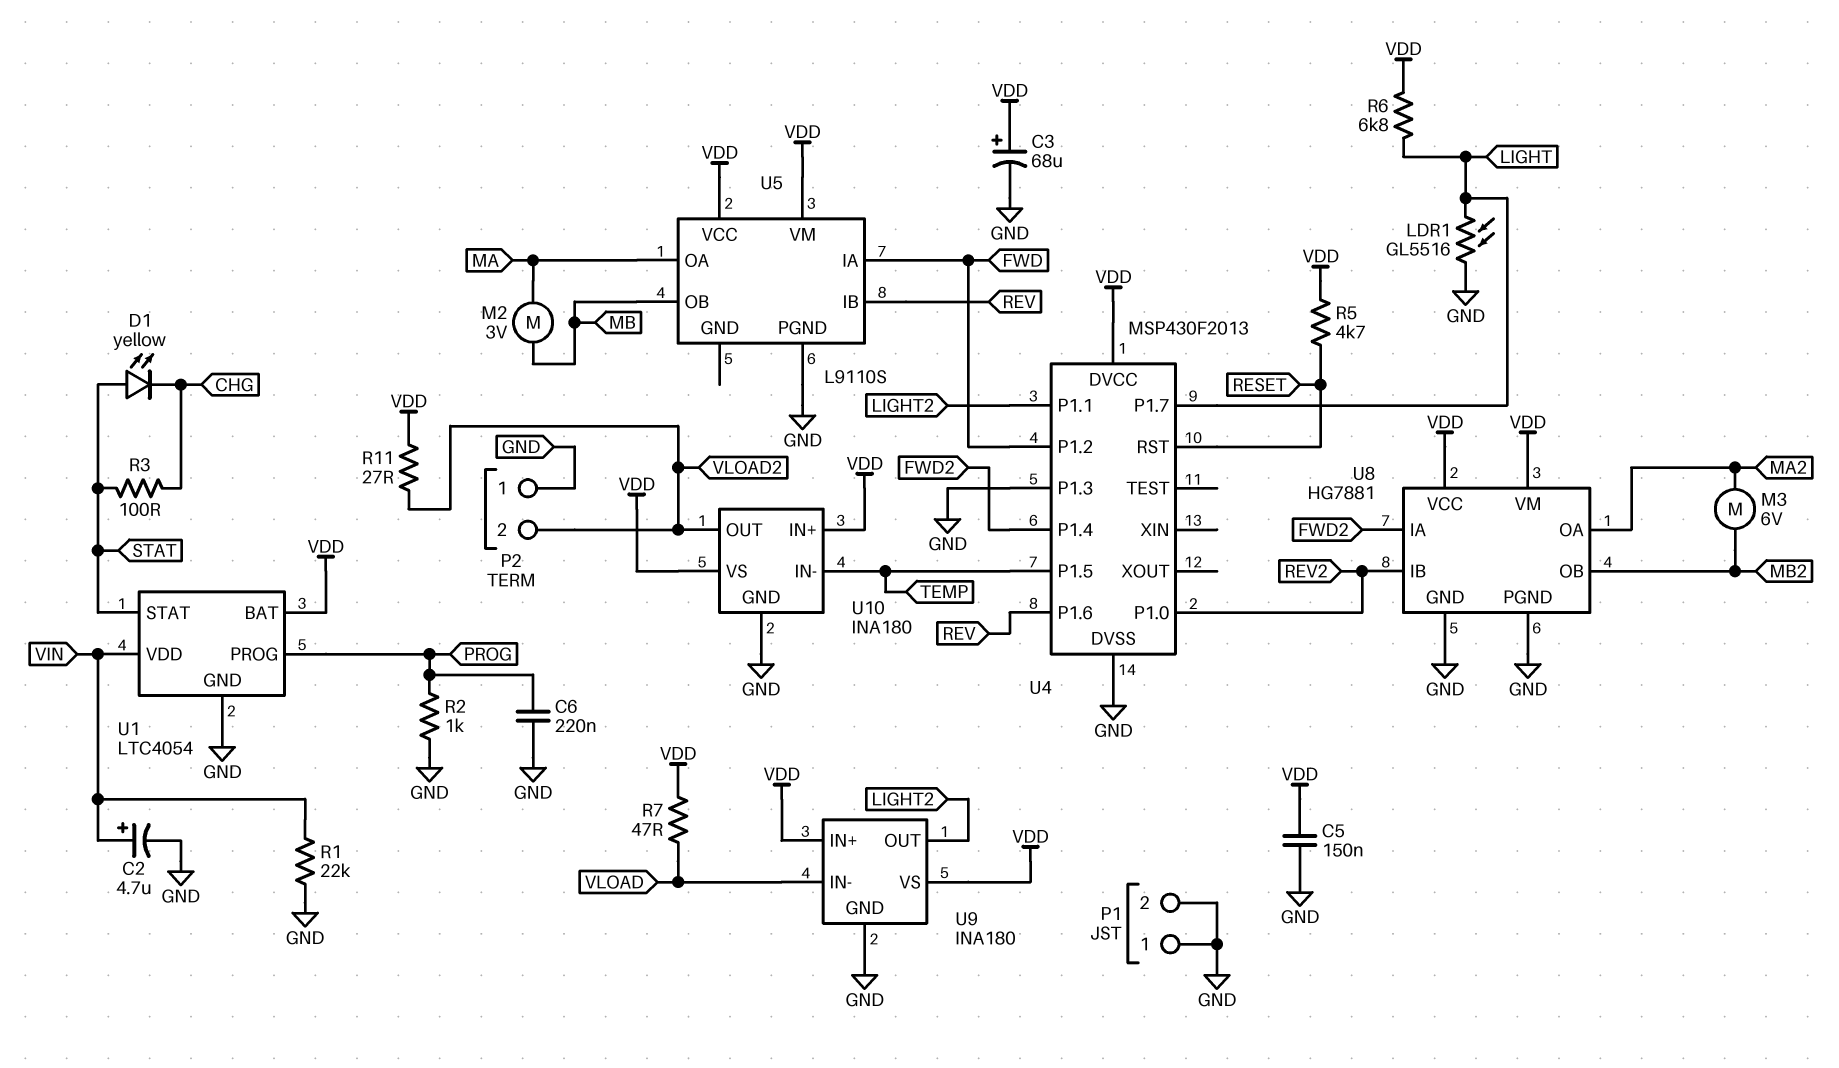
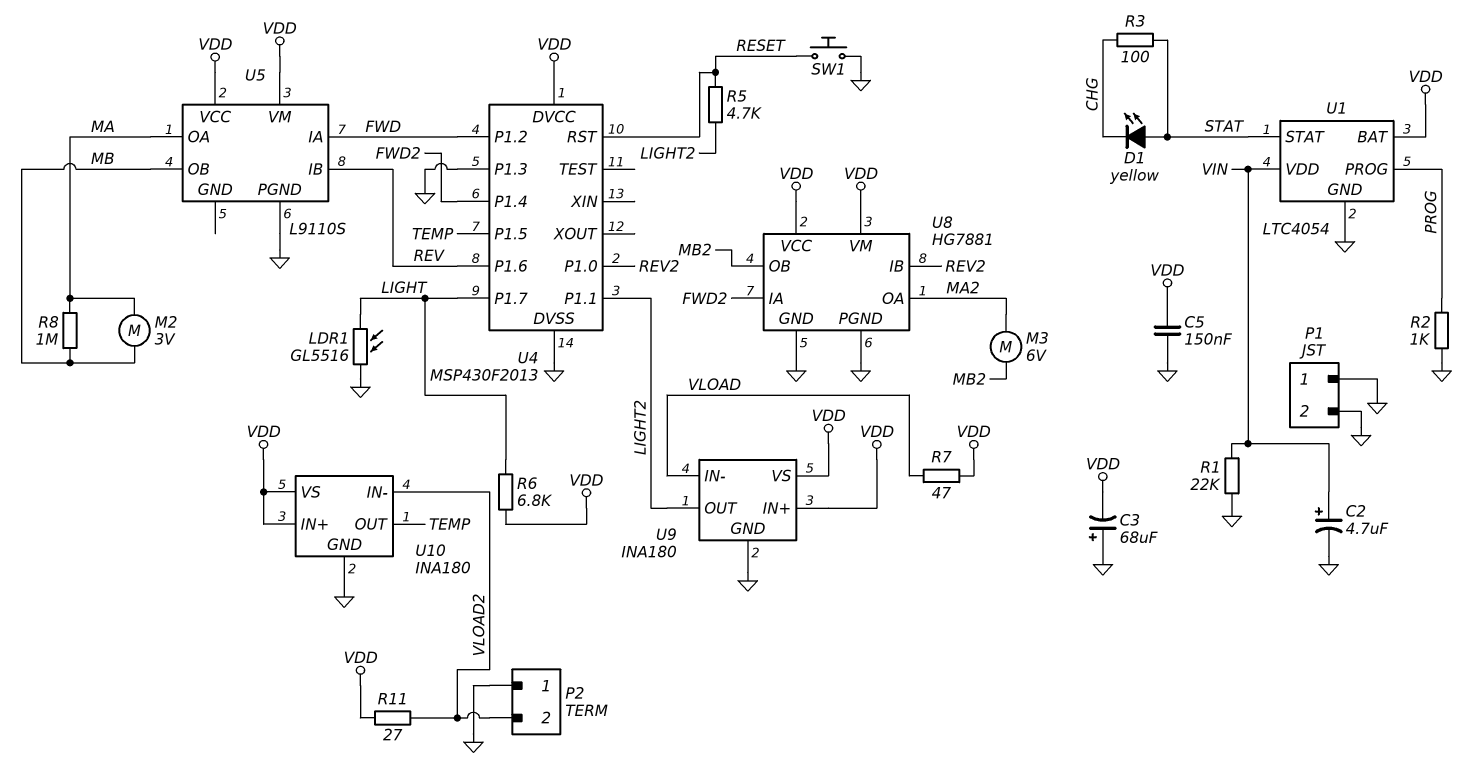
C3: 68uF (plus VDD, minus GND) -> 68uF (plus GND, minus VDD)
C6: 220nF (GND, PROG) -> none
R5: 4.7k (RESET, VDD) -> 4.7k (LIGHT2, RESET)
R8: none -> 1M (MA, MB)
SW1: none -> button (GND, RESET)
U10 pin IN-: TEMP -> VLOAD2
U10 pin OUT: VLOAD2 -> TEMP

